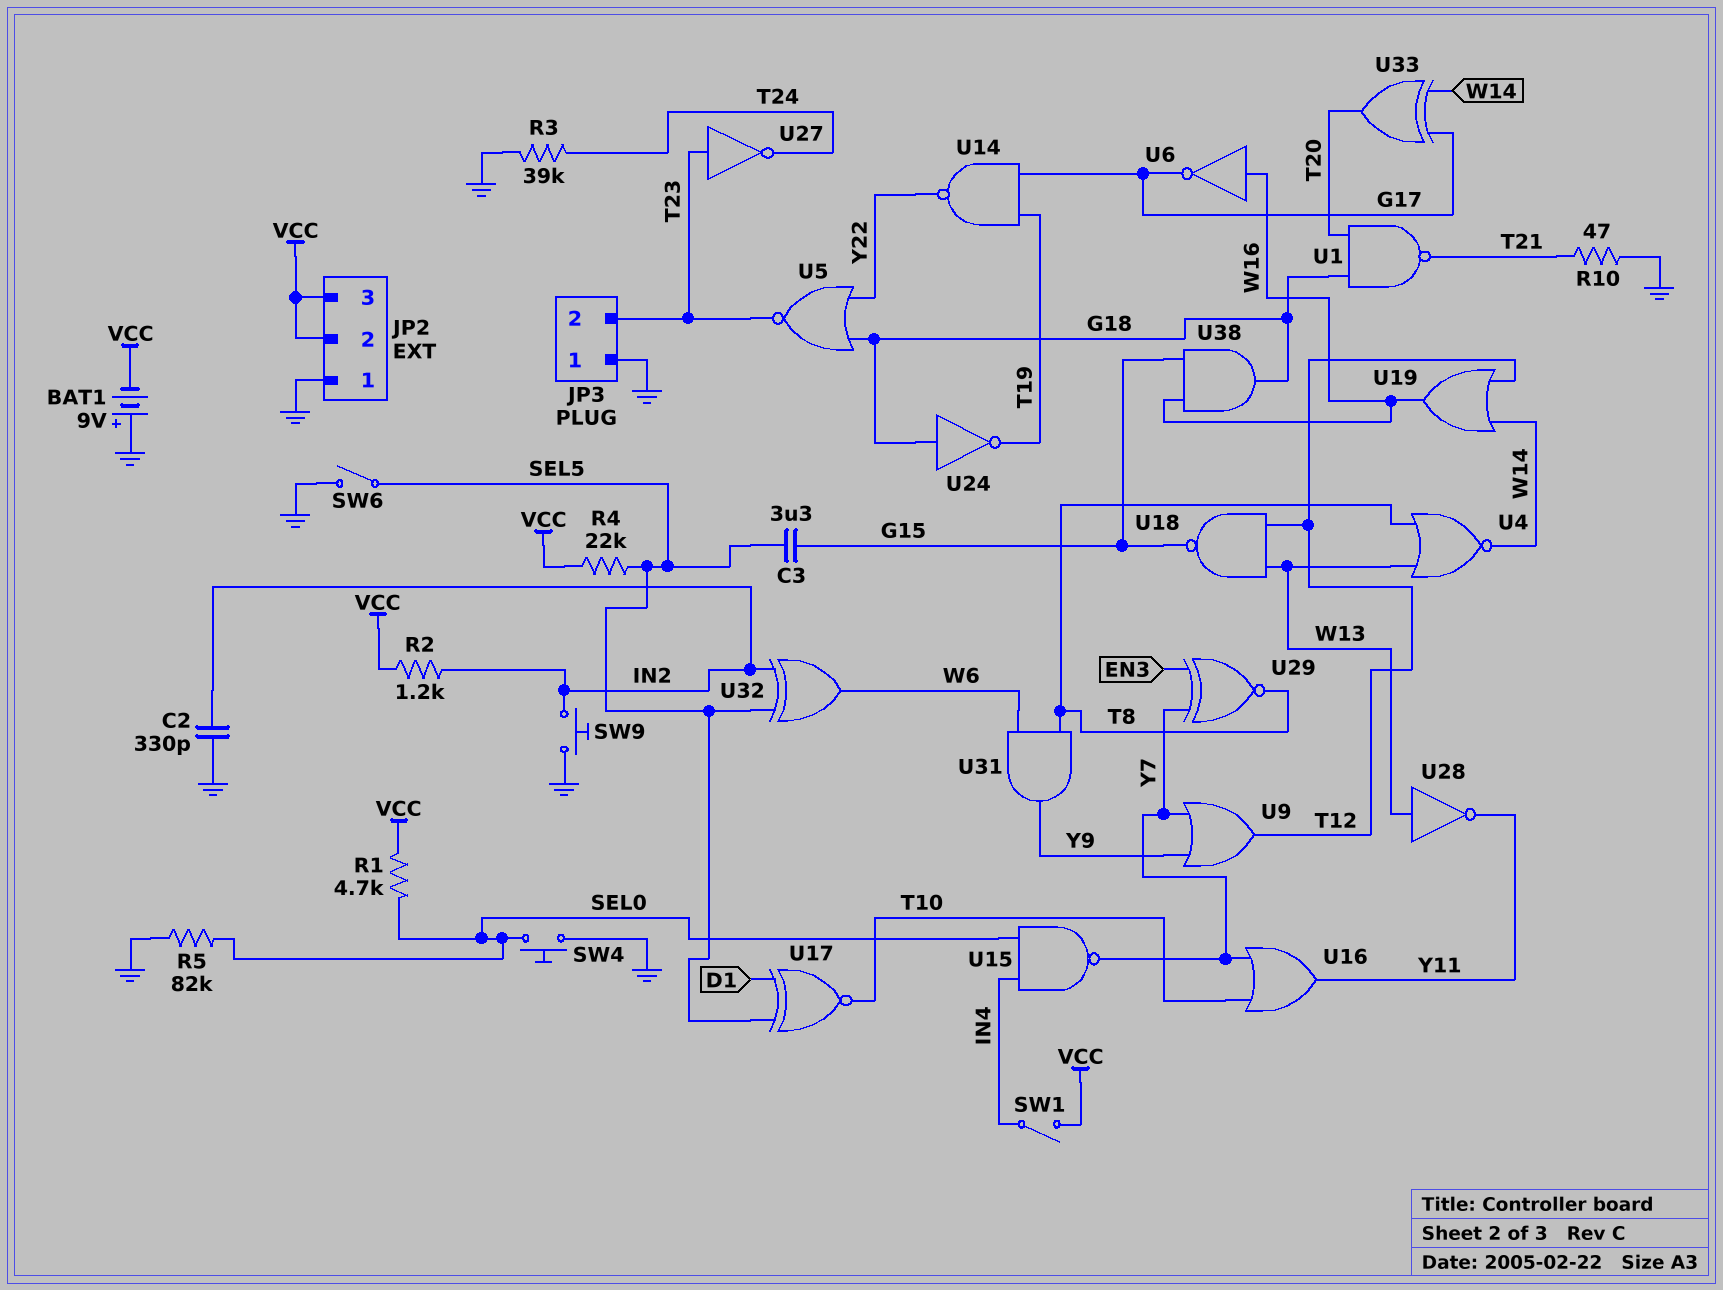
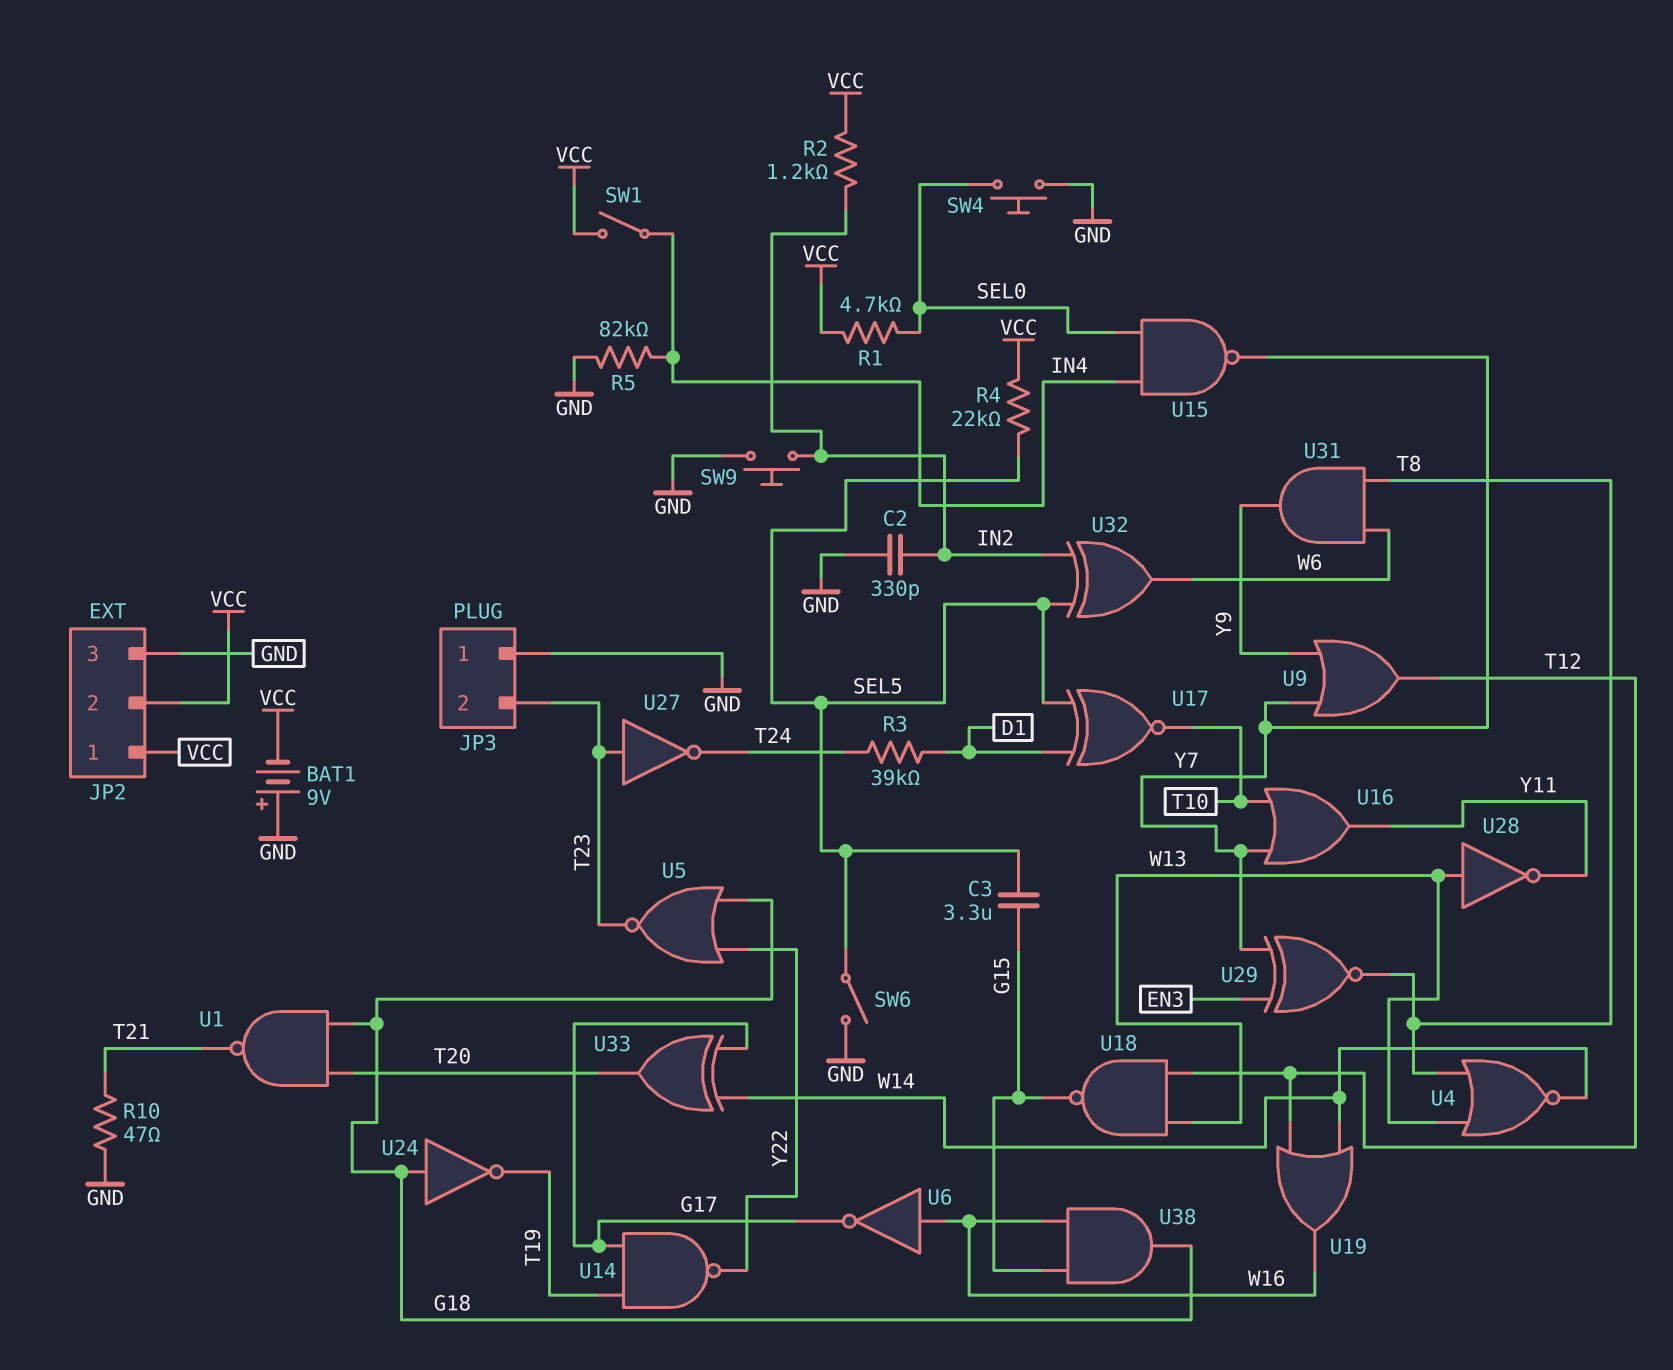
JP2 pin 1: GND -> VCC
JP2 pin 3: VCC -> GND
R3: 39k (GND, T24) -> 39k (D1, T24)
R5: 82k (GND, SEL0) -> 82k (GND, IN4)

